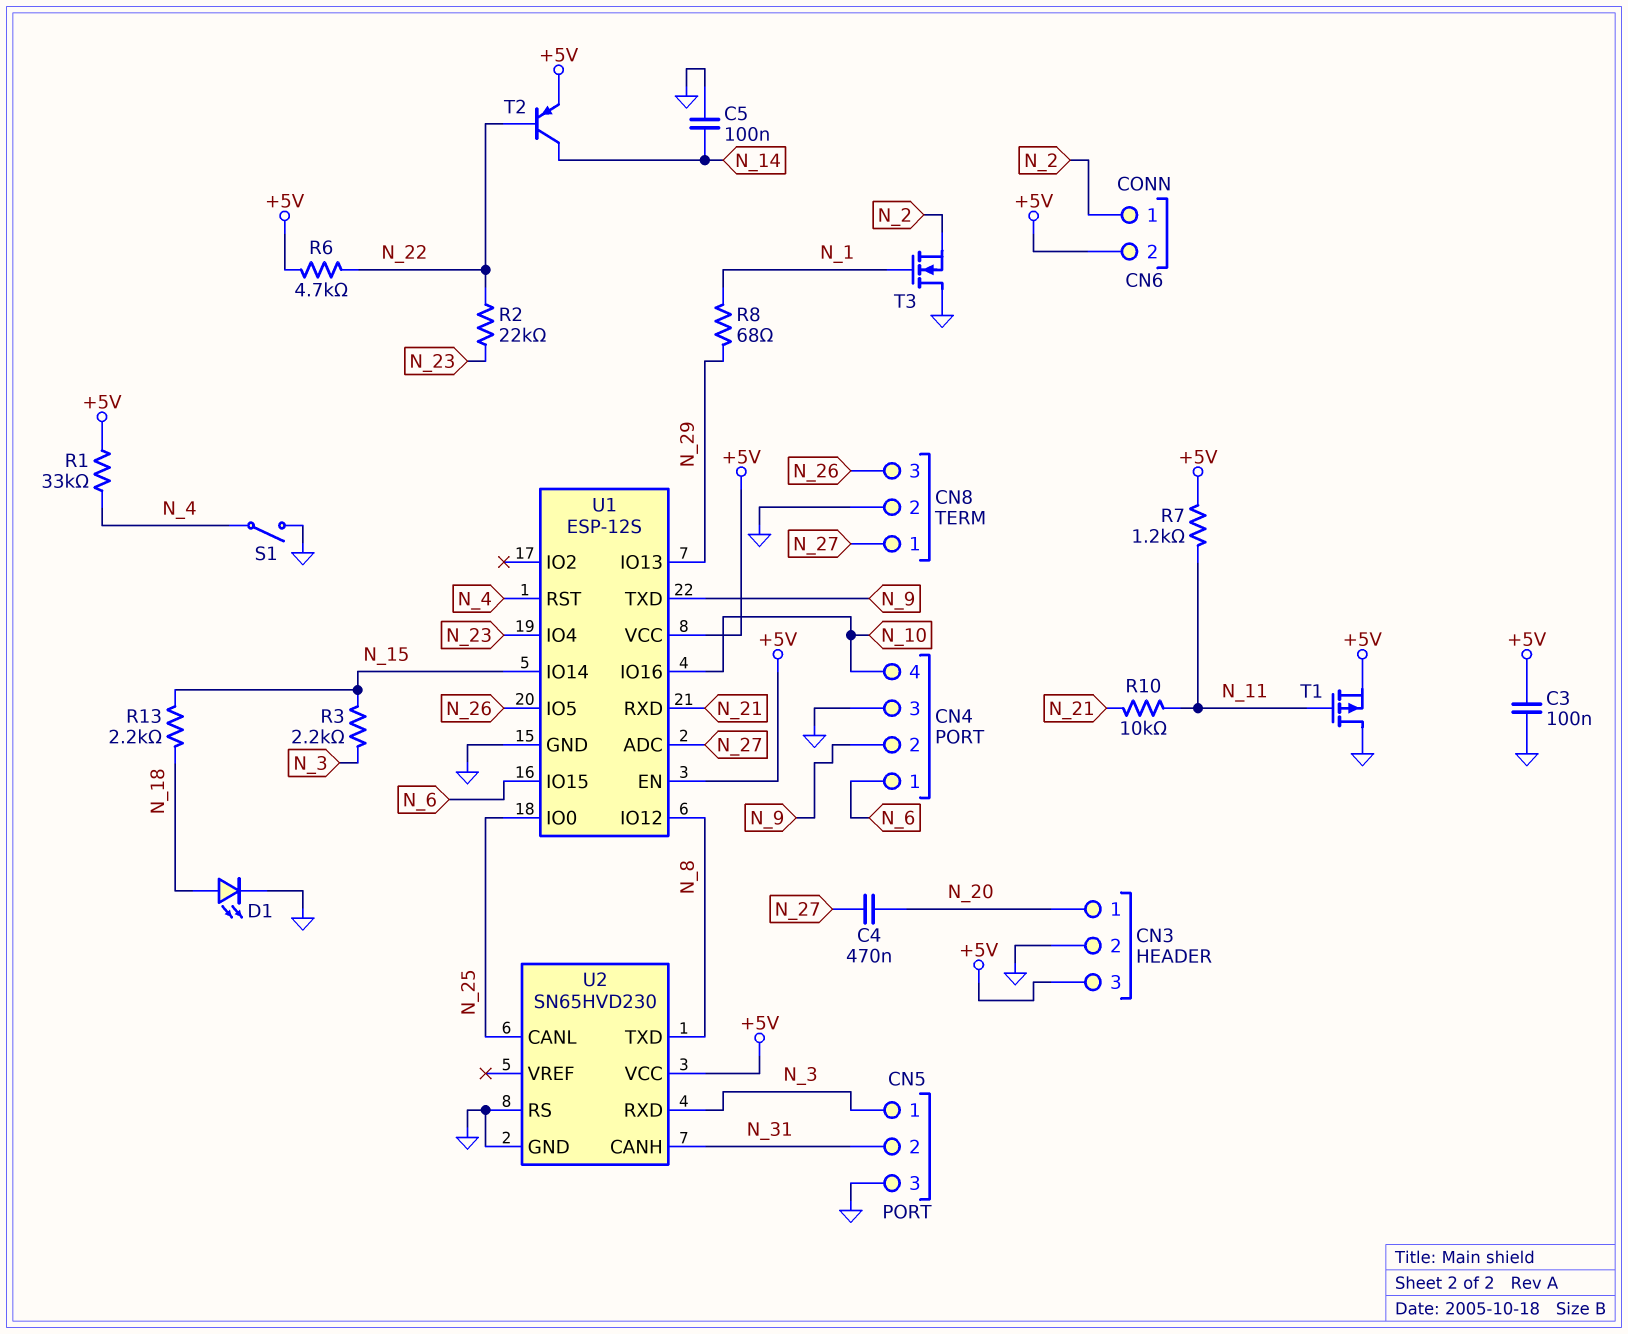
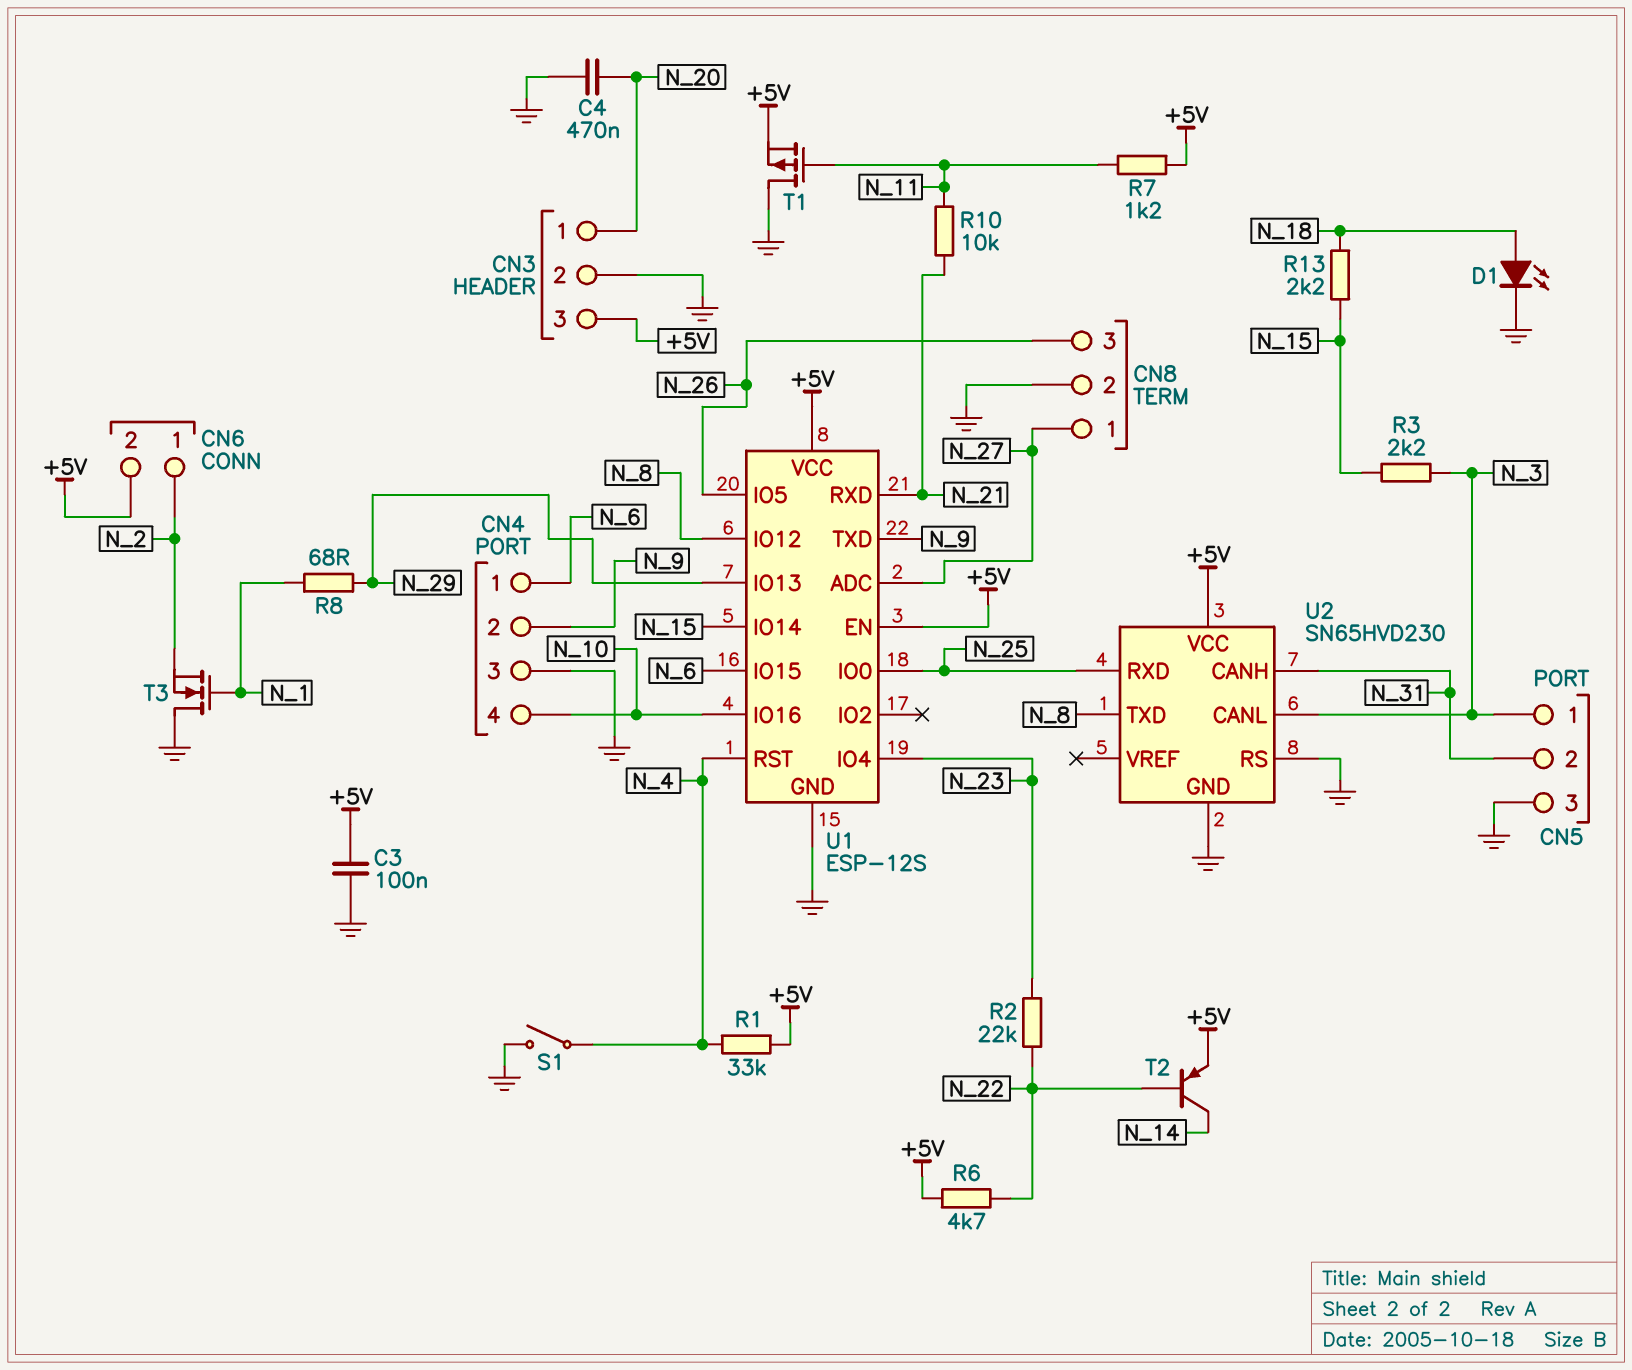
C4: 470nF (N_20, N_27) -> 470nF (GND, N_20)
C5: 100nF (GND, N_14) -> none
U2 pin CANL: N_25 -> N_3
U2 pin RXD: N_3 -> N_25

